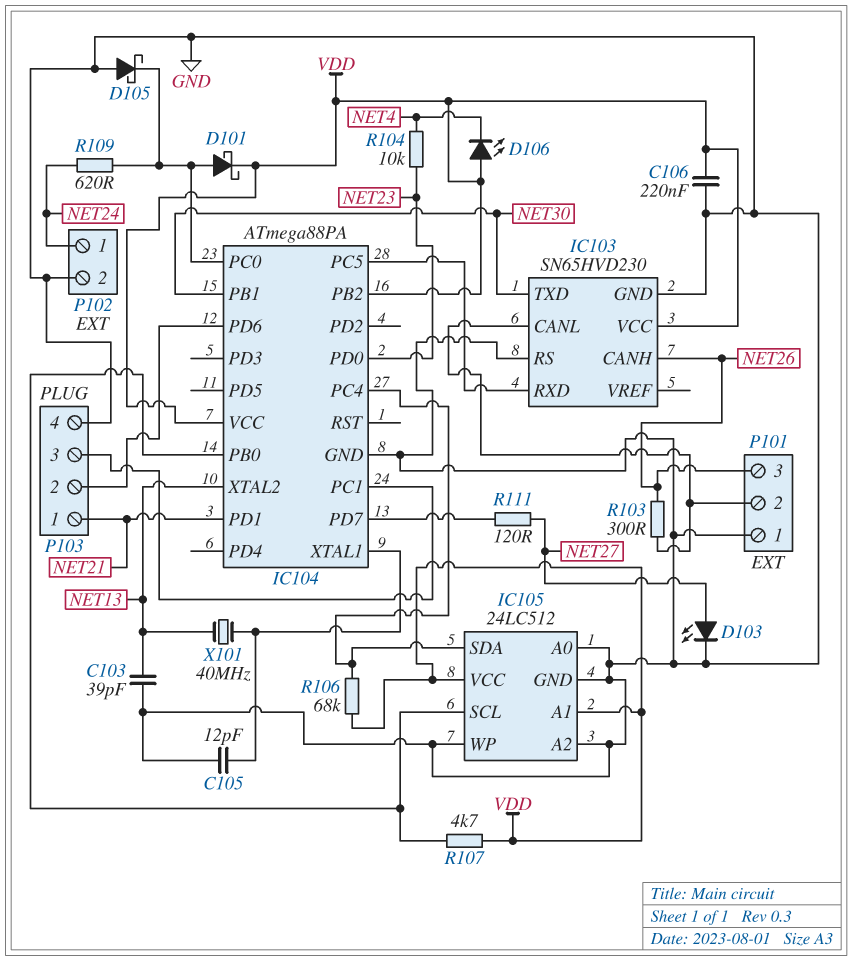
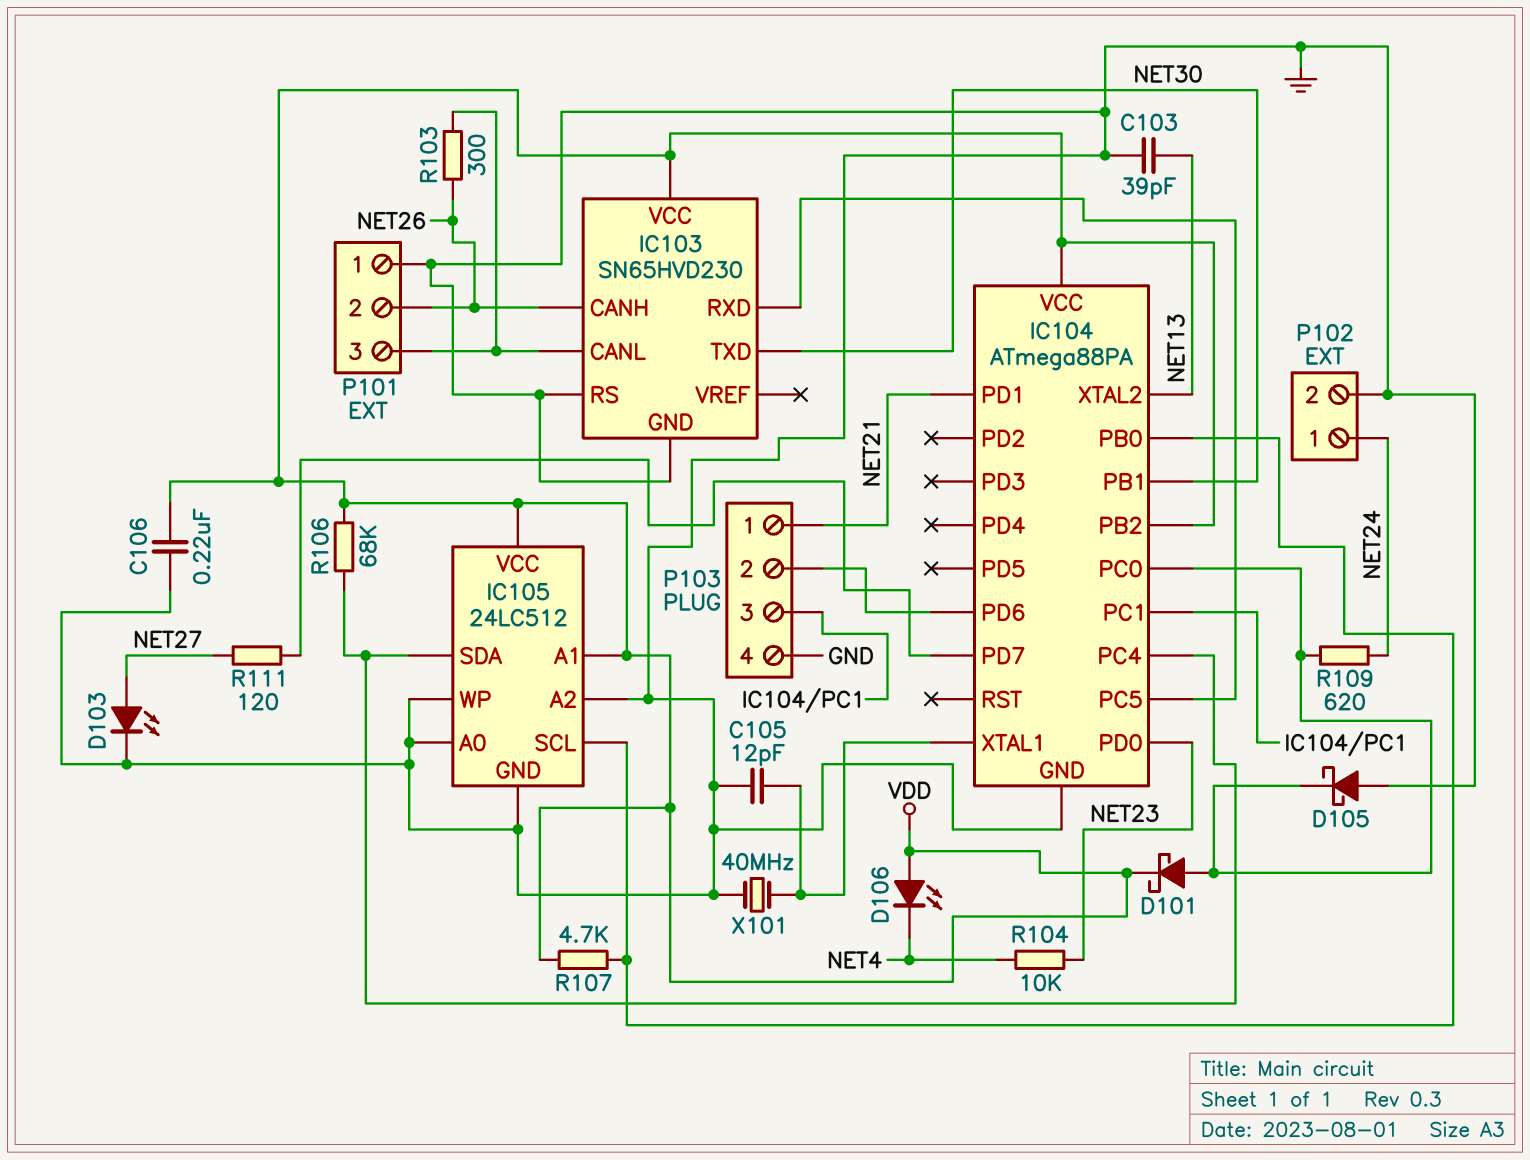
P101 pin 2: IC103/CANL -> NET26
P101 pin 3: NET26 -> IC103/CANL
X101: 40MHz (IC104/XTAL1, NET13) -> 40MHz (GND, IC104/XTAL1)

